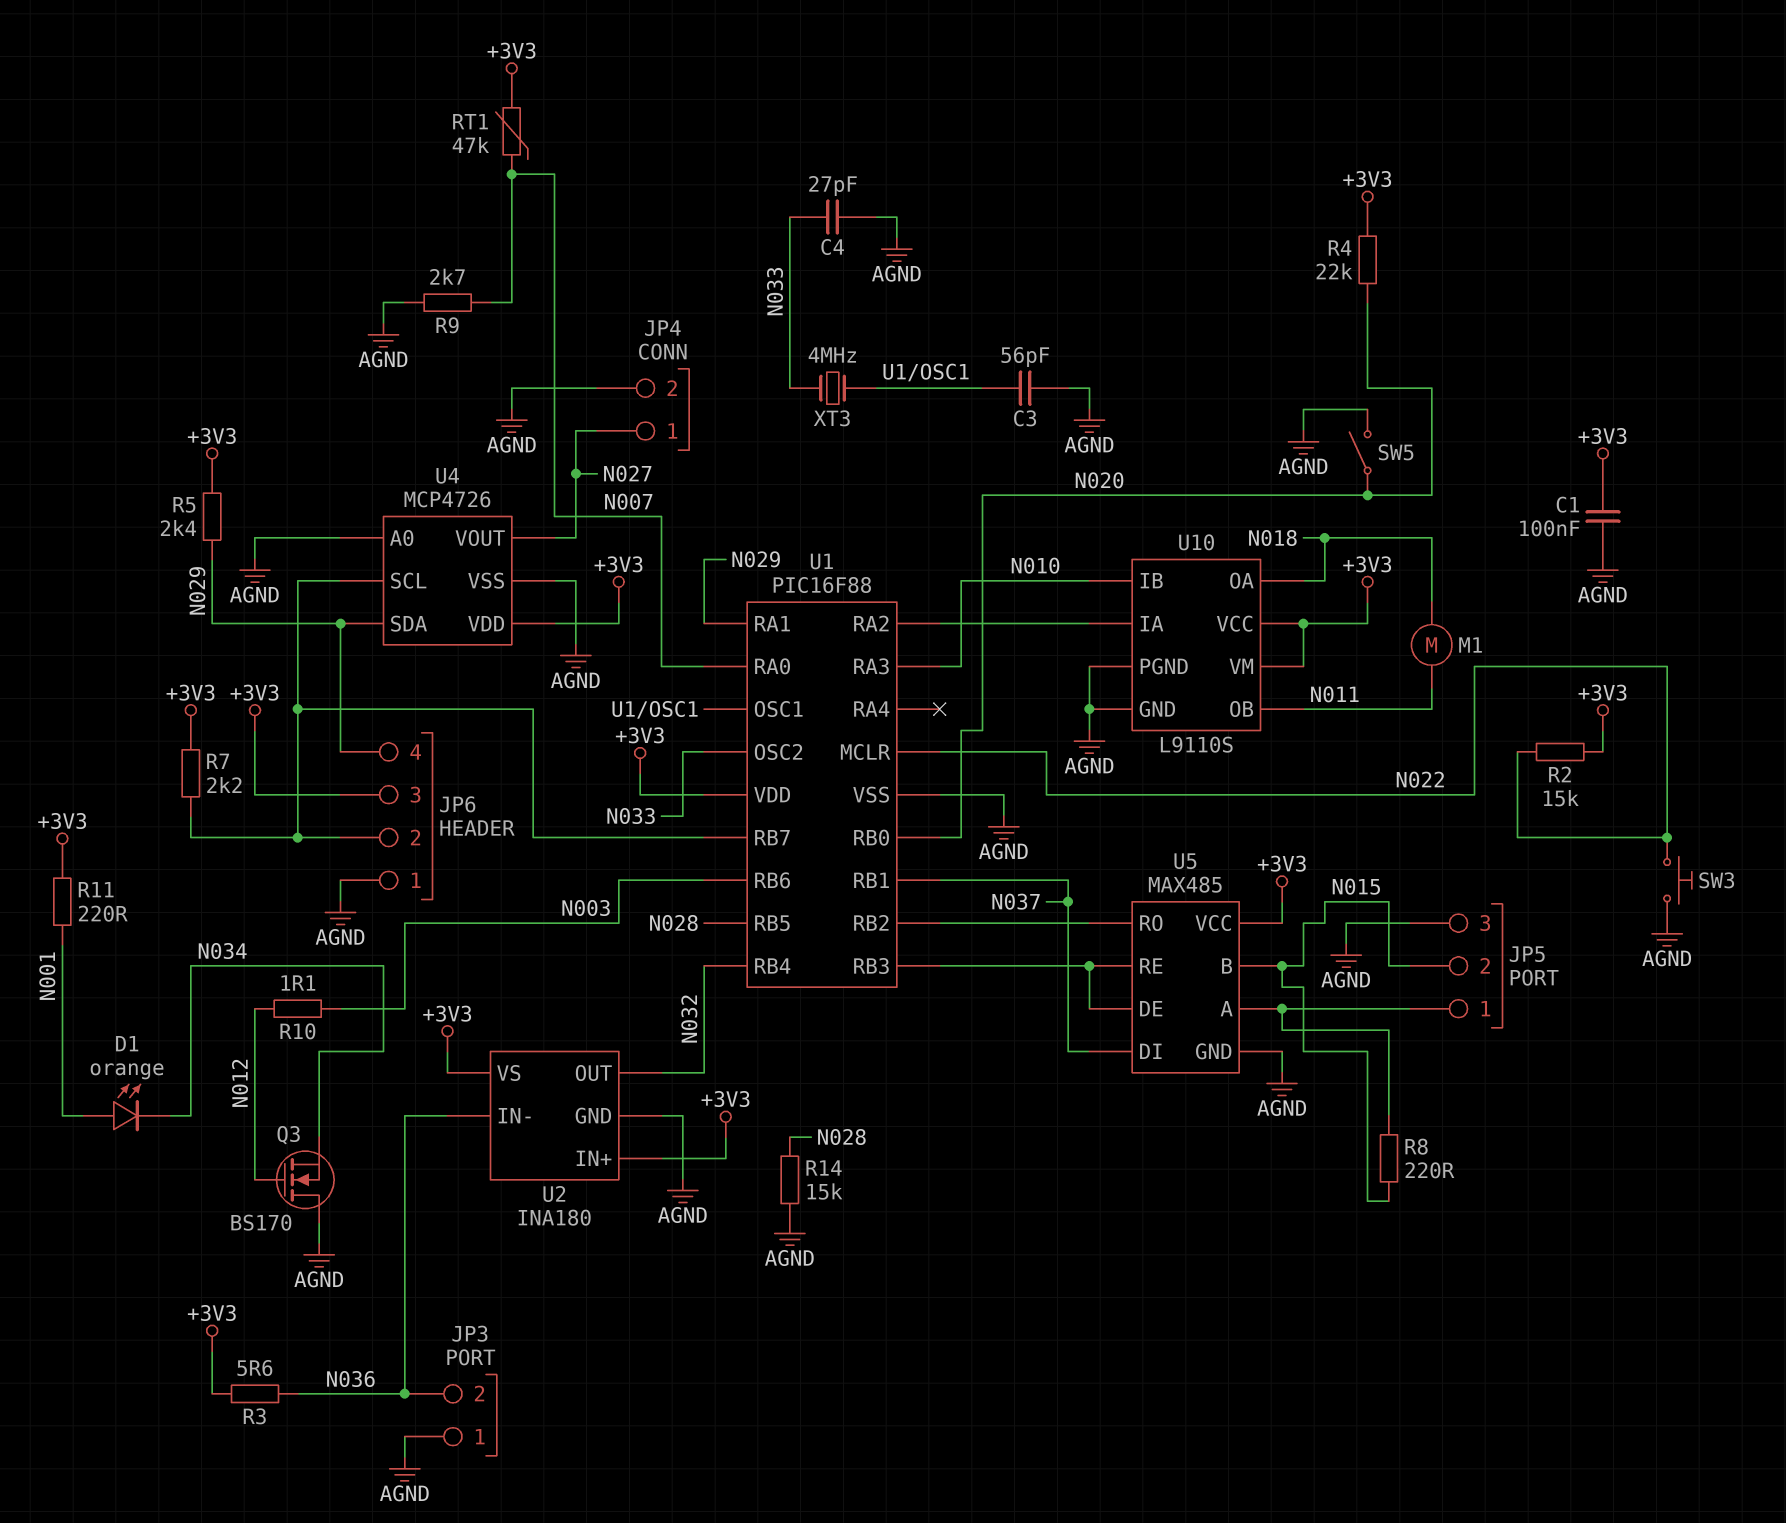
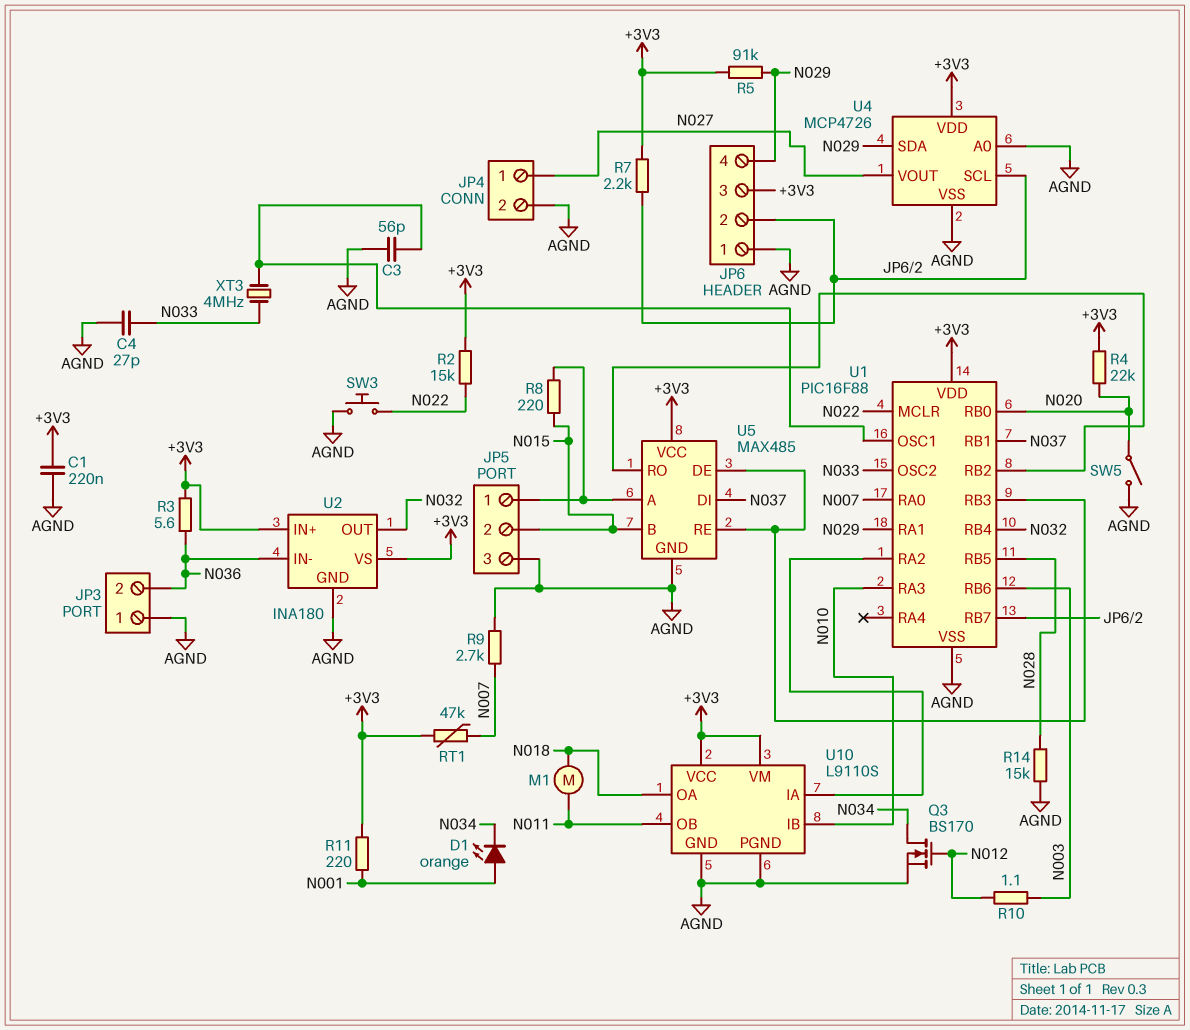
C1: 100nF (+3V3, AGND) -> 220nF (+3V3, AGND)
Q3: NMOS BS170 (G N012, D AGND, S N034) -> NMOS BS170 (G N012, D N034, S AGND)
R5: 2.4k (+3V3, N029) -> 91k (+3V3, N029)

